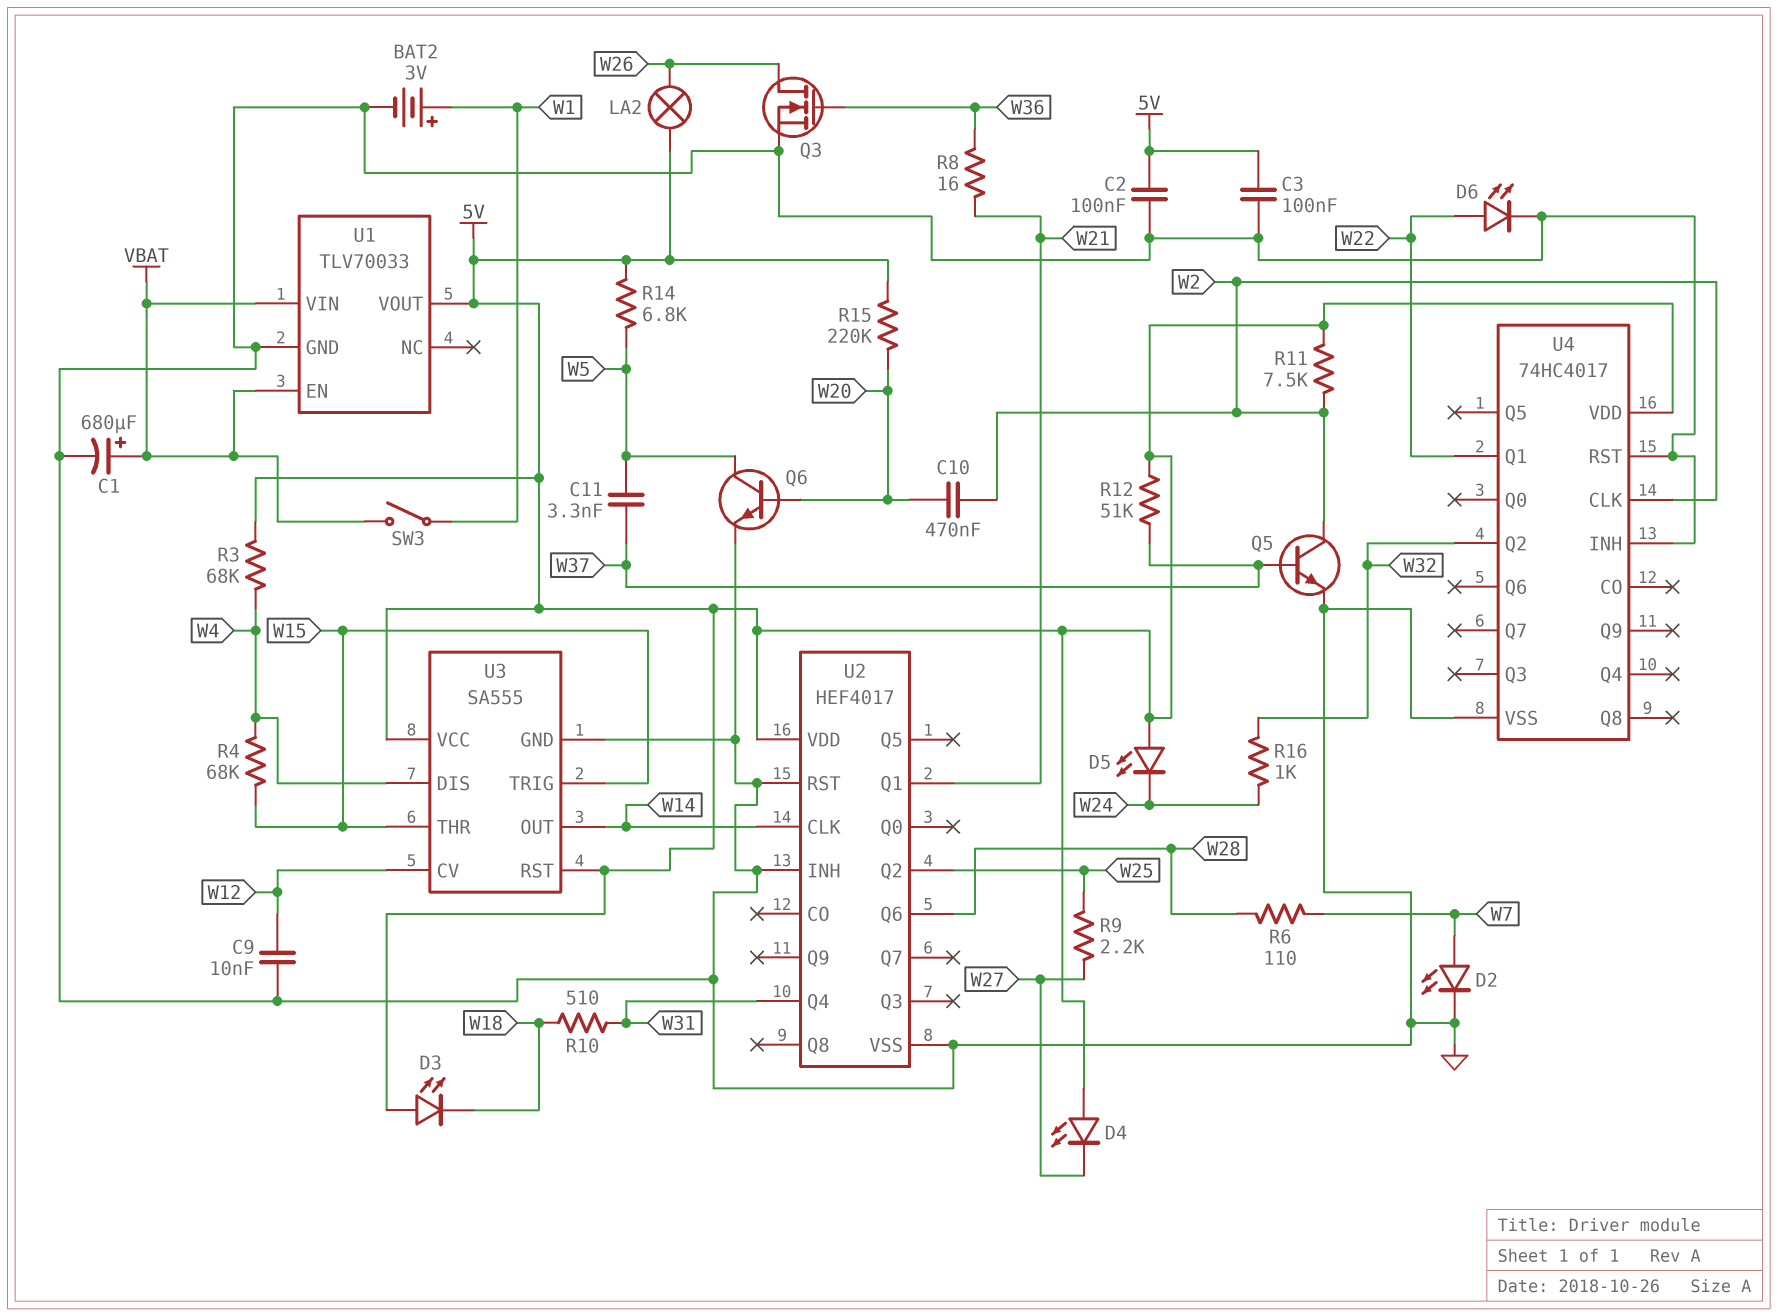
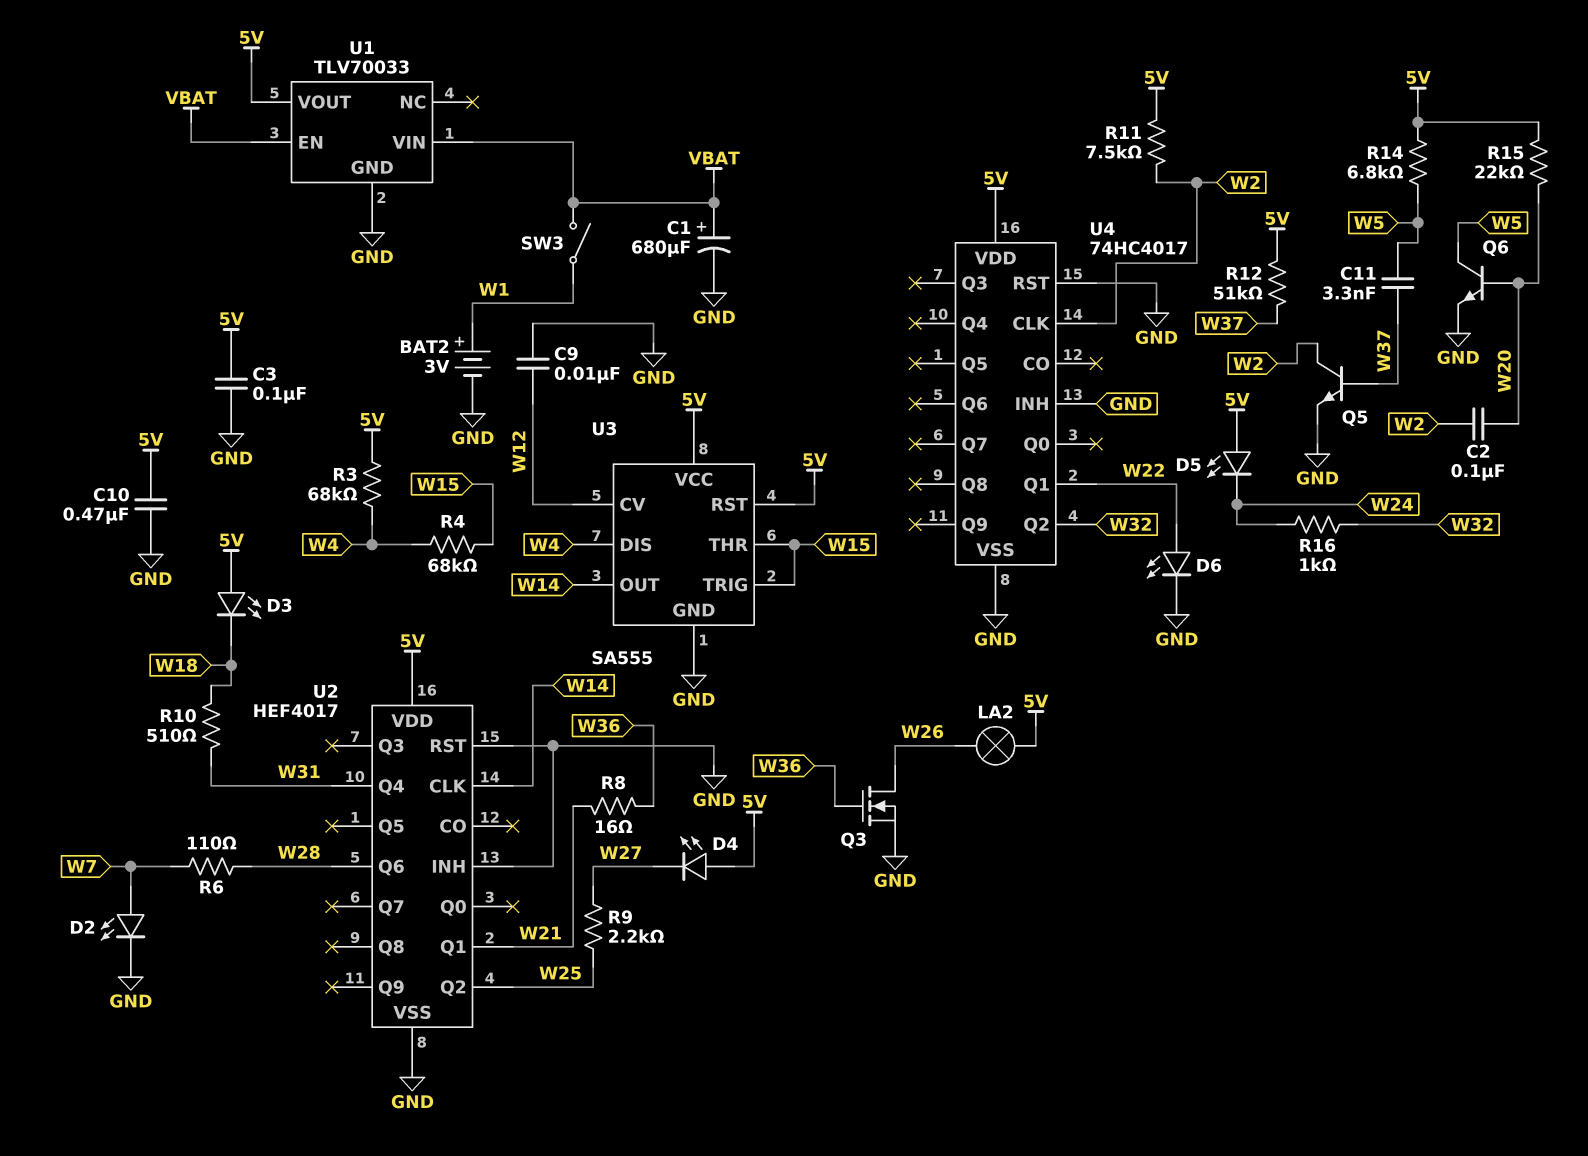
C2: 100nF (5V, GND) -> 100nF (W2, W20)
C10: 470nF (W2, W20) -> 470nF (5V, GND)
R15: 220k (5V, W20) -> 22k (5V, W20)

